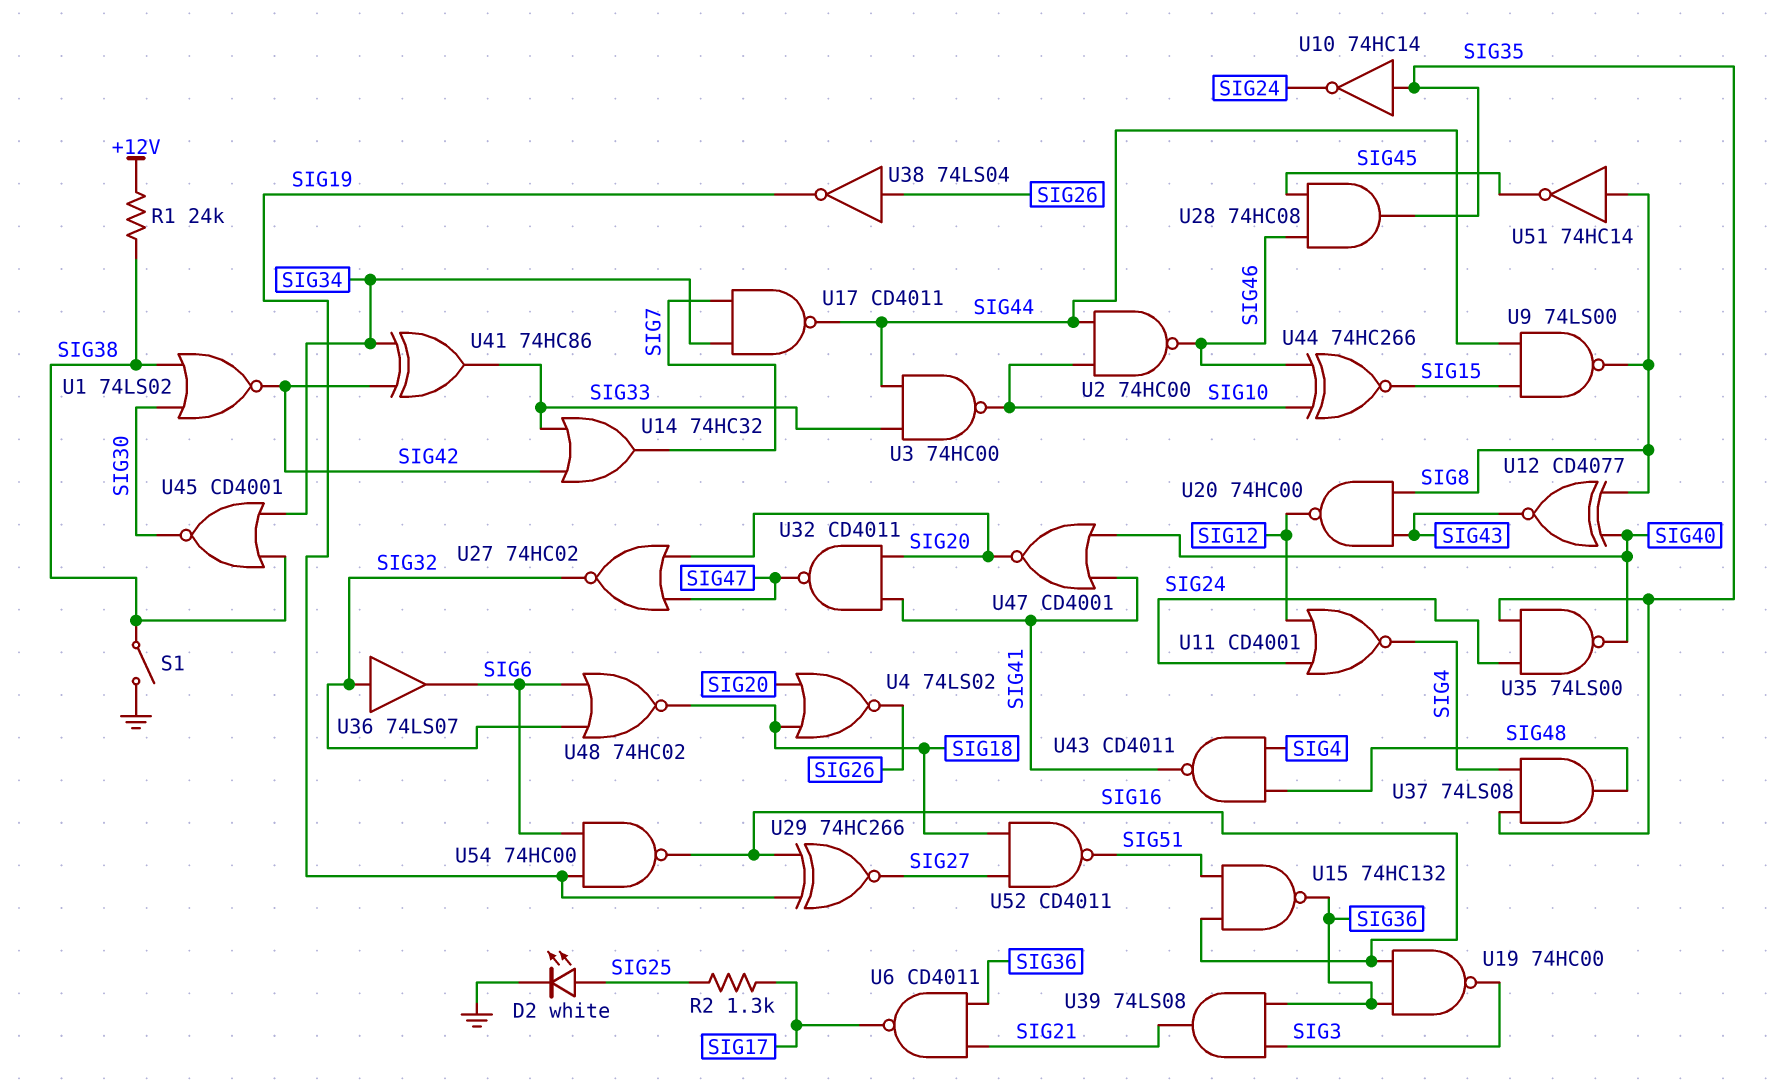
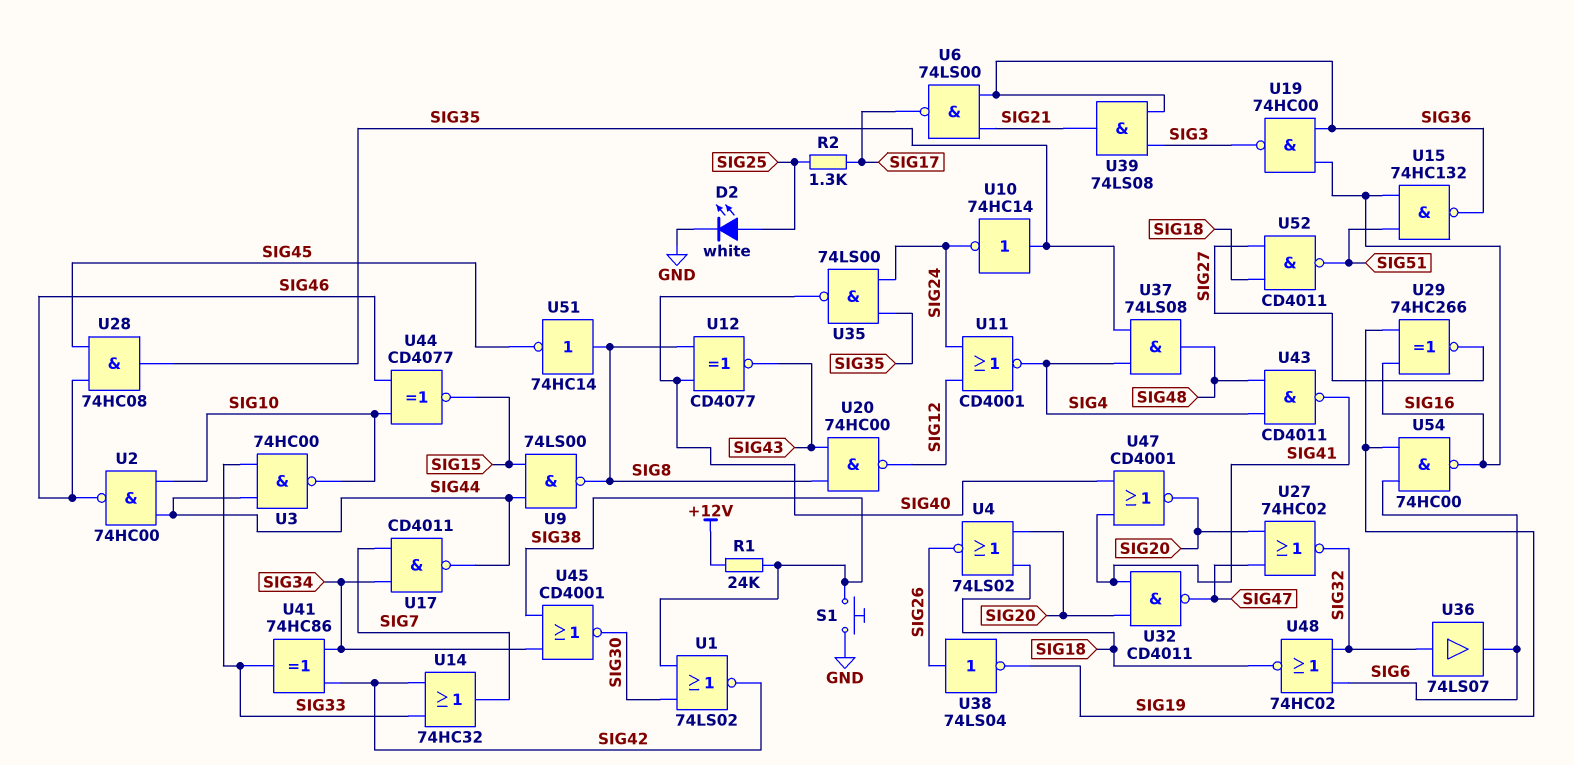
S1: switch (GND, SIG38) -> button (GND, SIG38)
U6: NAND CD4011 (in SIG21, in SIG36, out SIG17) -> NAND 74LS00 (in SIG21, in SIG36, out SIG17)
U44: XNOR 74HC266 (in SIG10, in SIG46, out SIG15) -> XNOR CD4077 (in SIG10, in SIG46, out SIG15)

